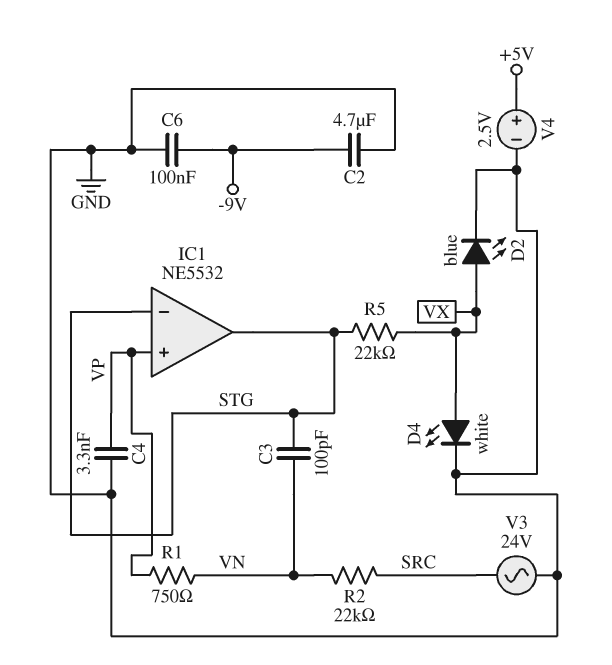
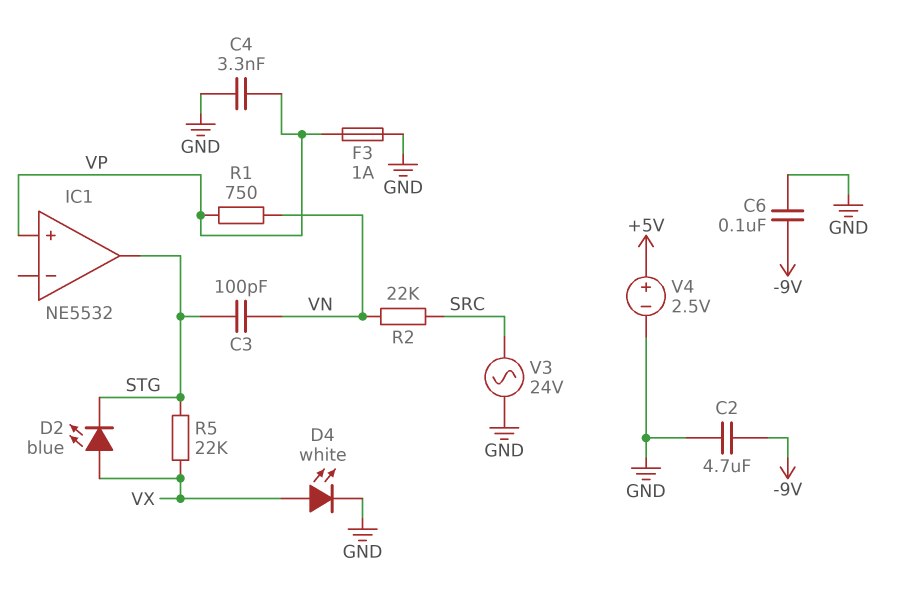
D2: LED blue (A VX, K GND) -> LED blue (A VX, K STG)
F3: none -> 1A (GND, VP)
IC1 pin in-: STG -> none

